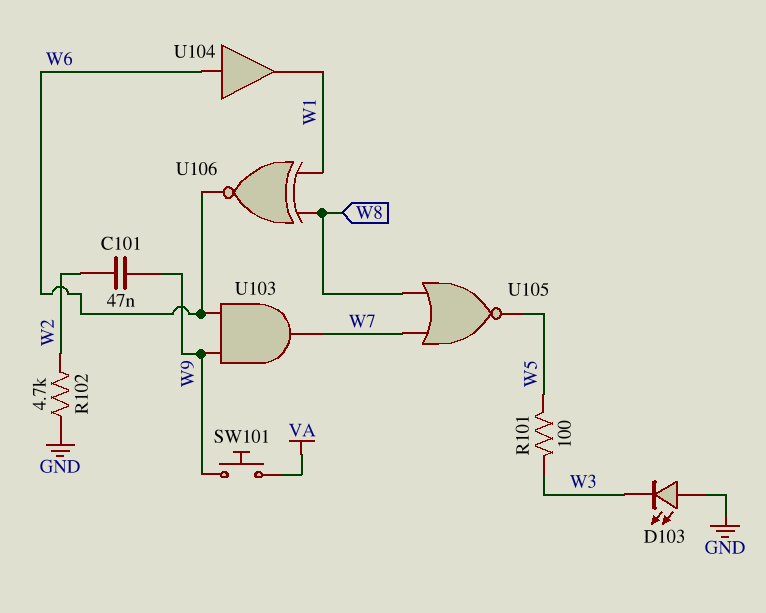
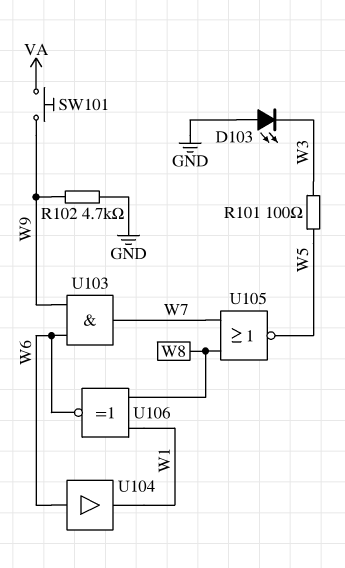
C101: 47nF (W2, W9) -> none
R102: 4.7k (GND, W2) -> 4.7k (GND, W9)

